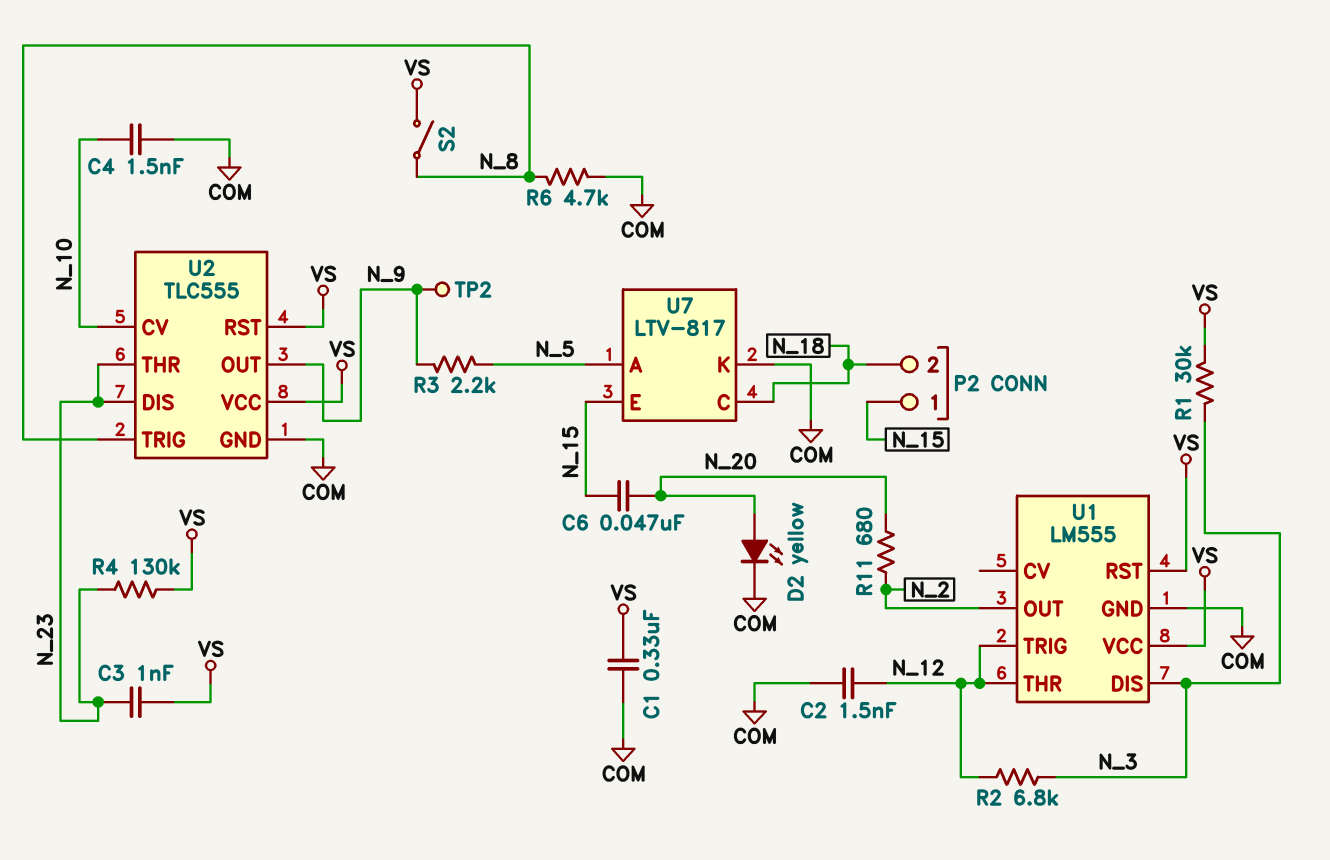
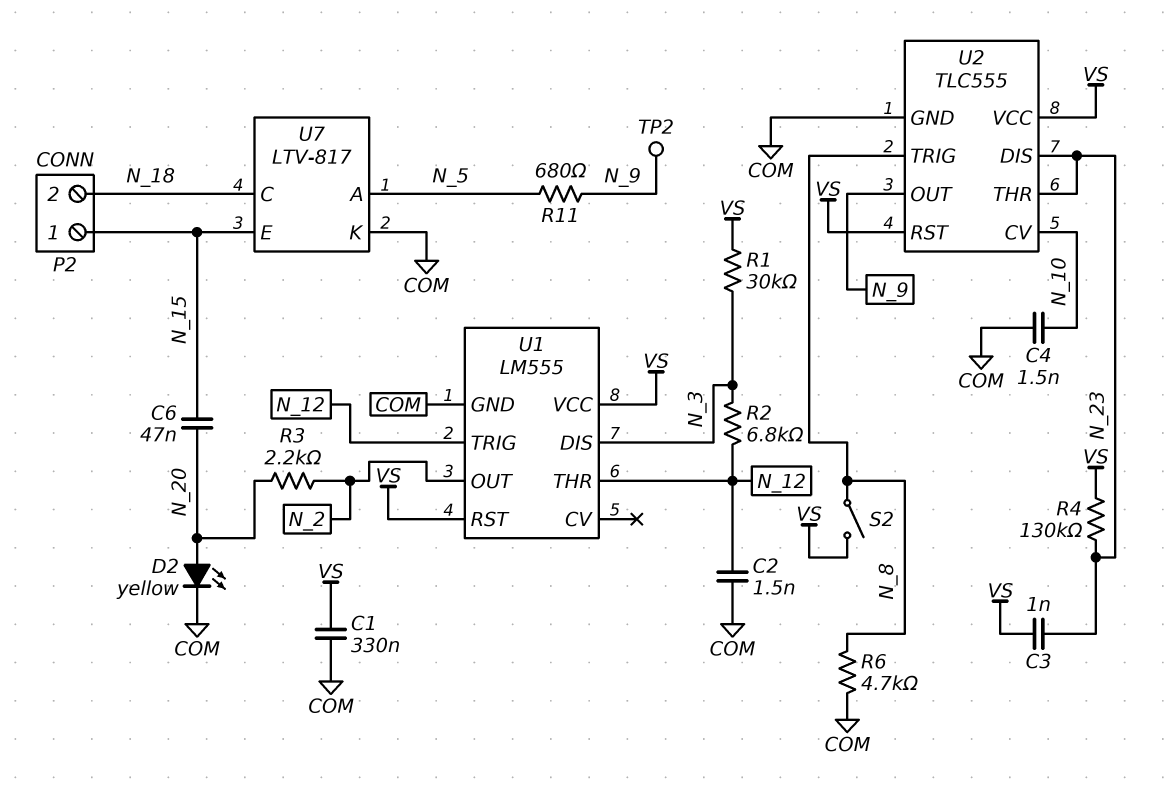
R3: 2.2k (N_5, N_9) -> 2.2k (N_2, N_20)
R11: 680 (N_2, N_20) -> 680 (N_5, N_9)

